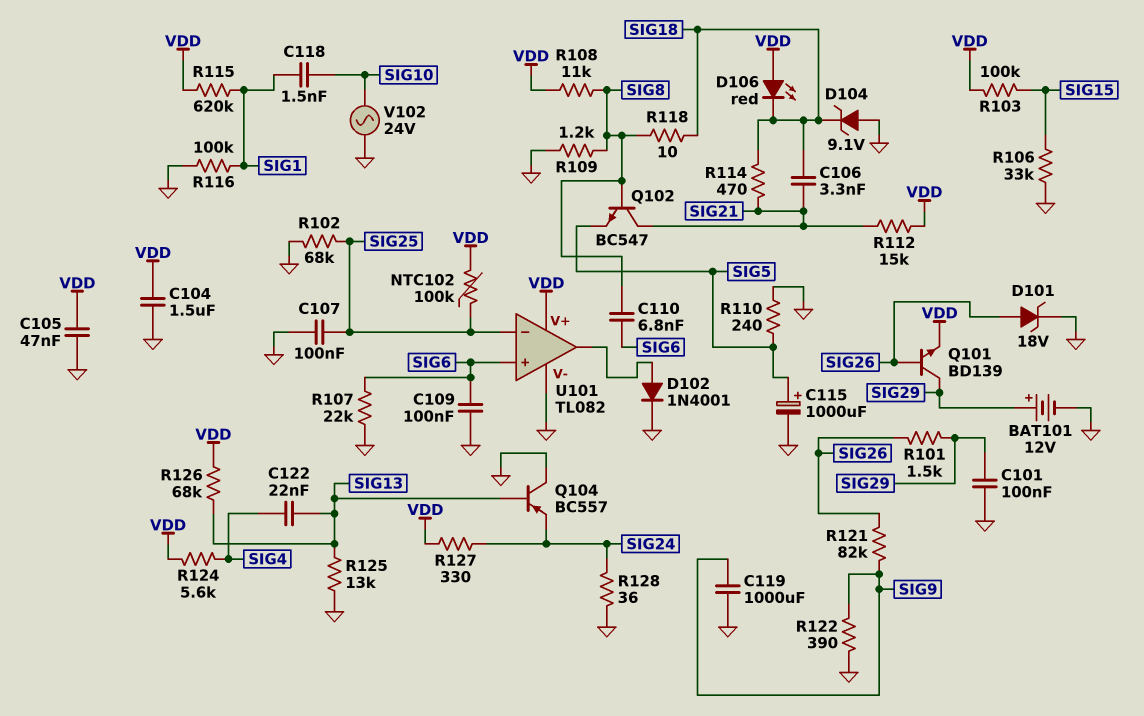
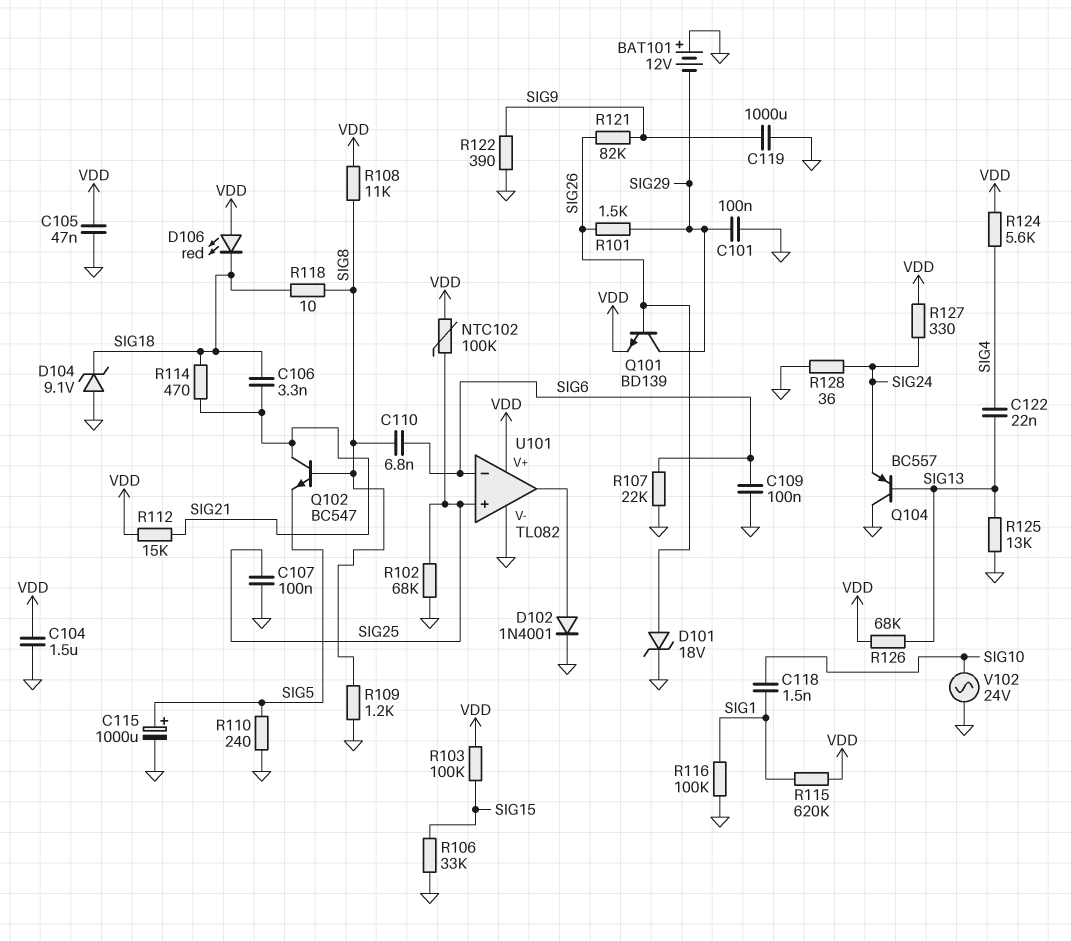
BAT101: 12V (plus SIG29, minus GND) -> 12V (plus GND, minus SIG29)
U101 pin in+: SIG6 -> SIG25
U101 pin in-: SIG25 -> SIG6

